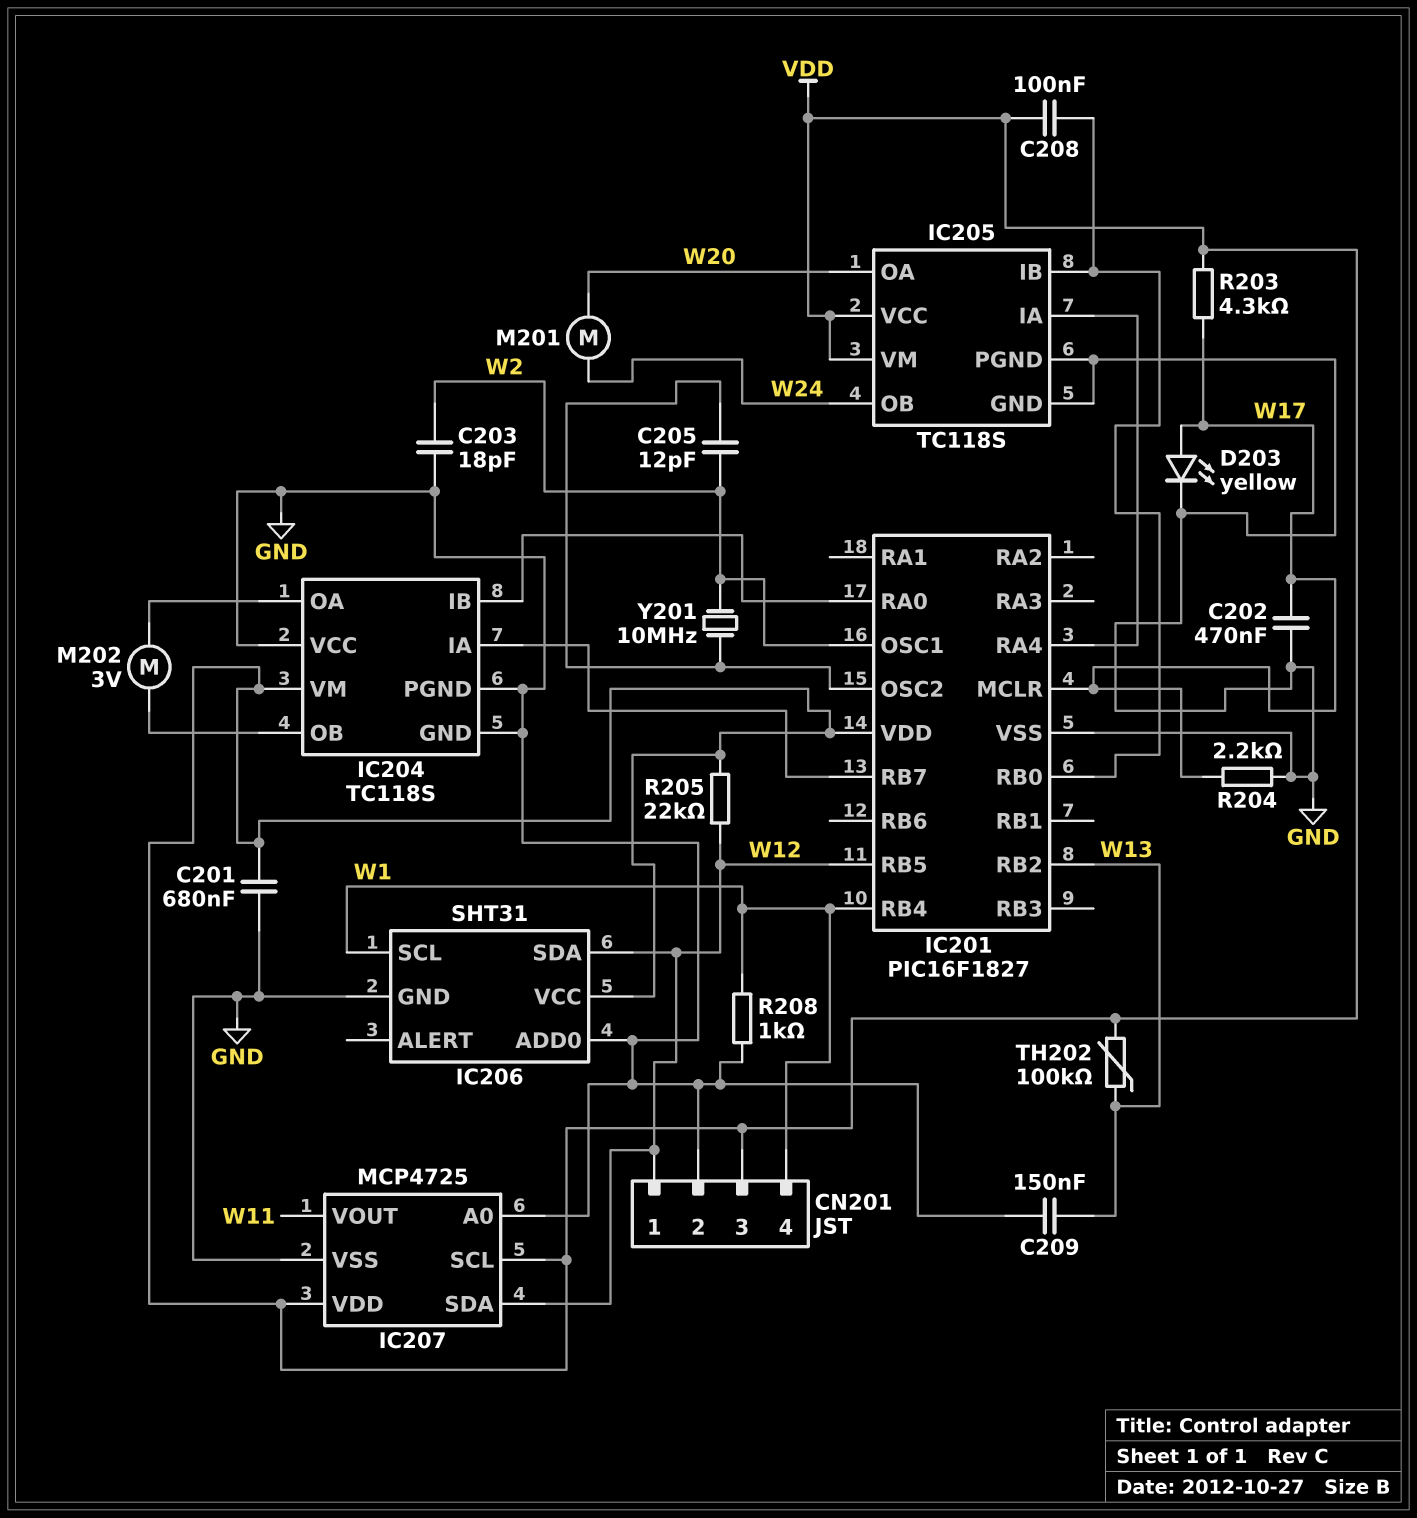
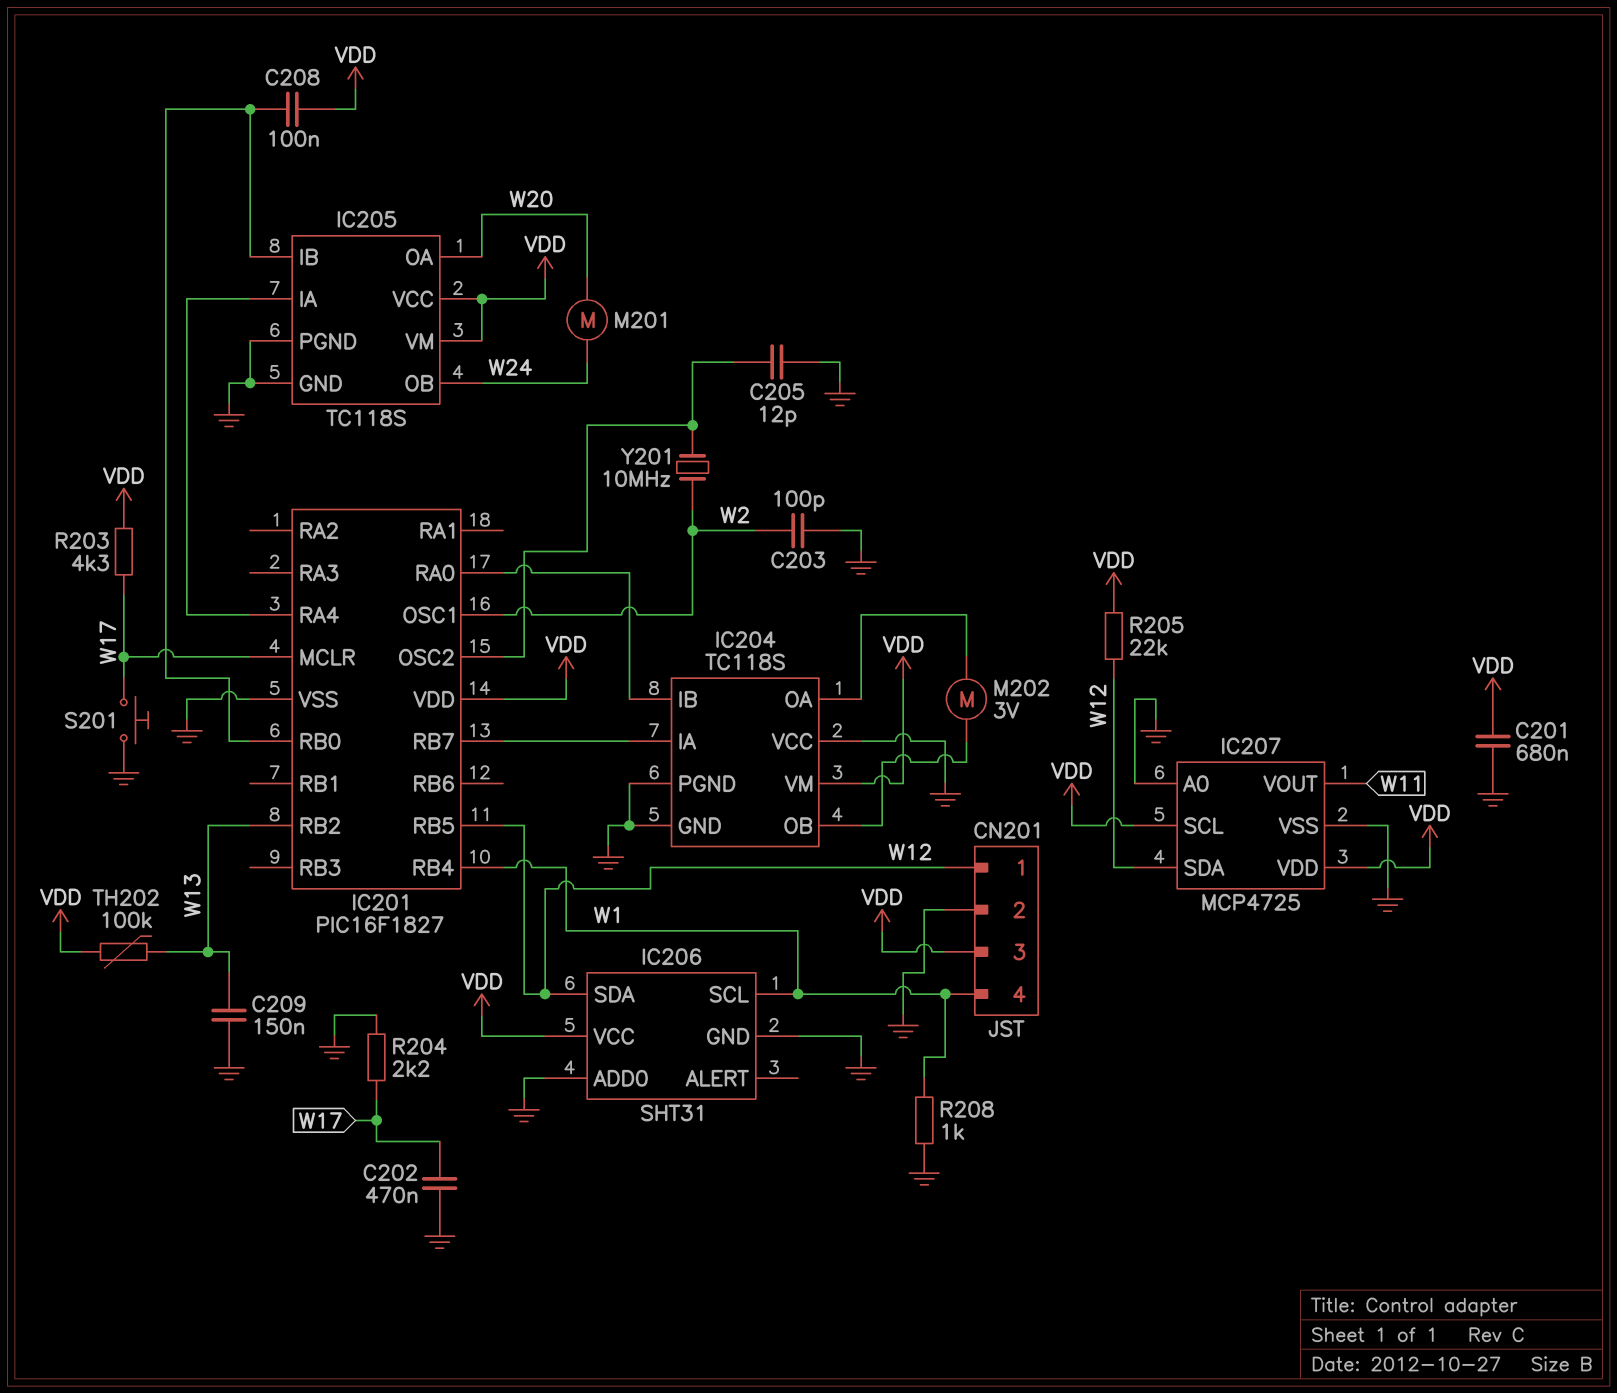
C203: 18pF (GND, W2) -> 100pF (GND, W2)
C205: 12pF (IC201/OSC2, W2) -> 12pF (GND, IC201/OSC2)
D203: LED yellow (A W17, K GND) -> none
S201: none -> button (GND, W17)

